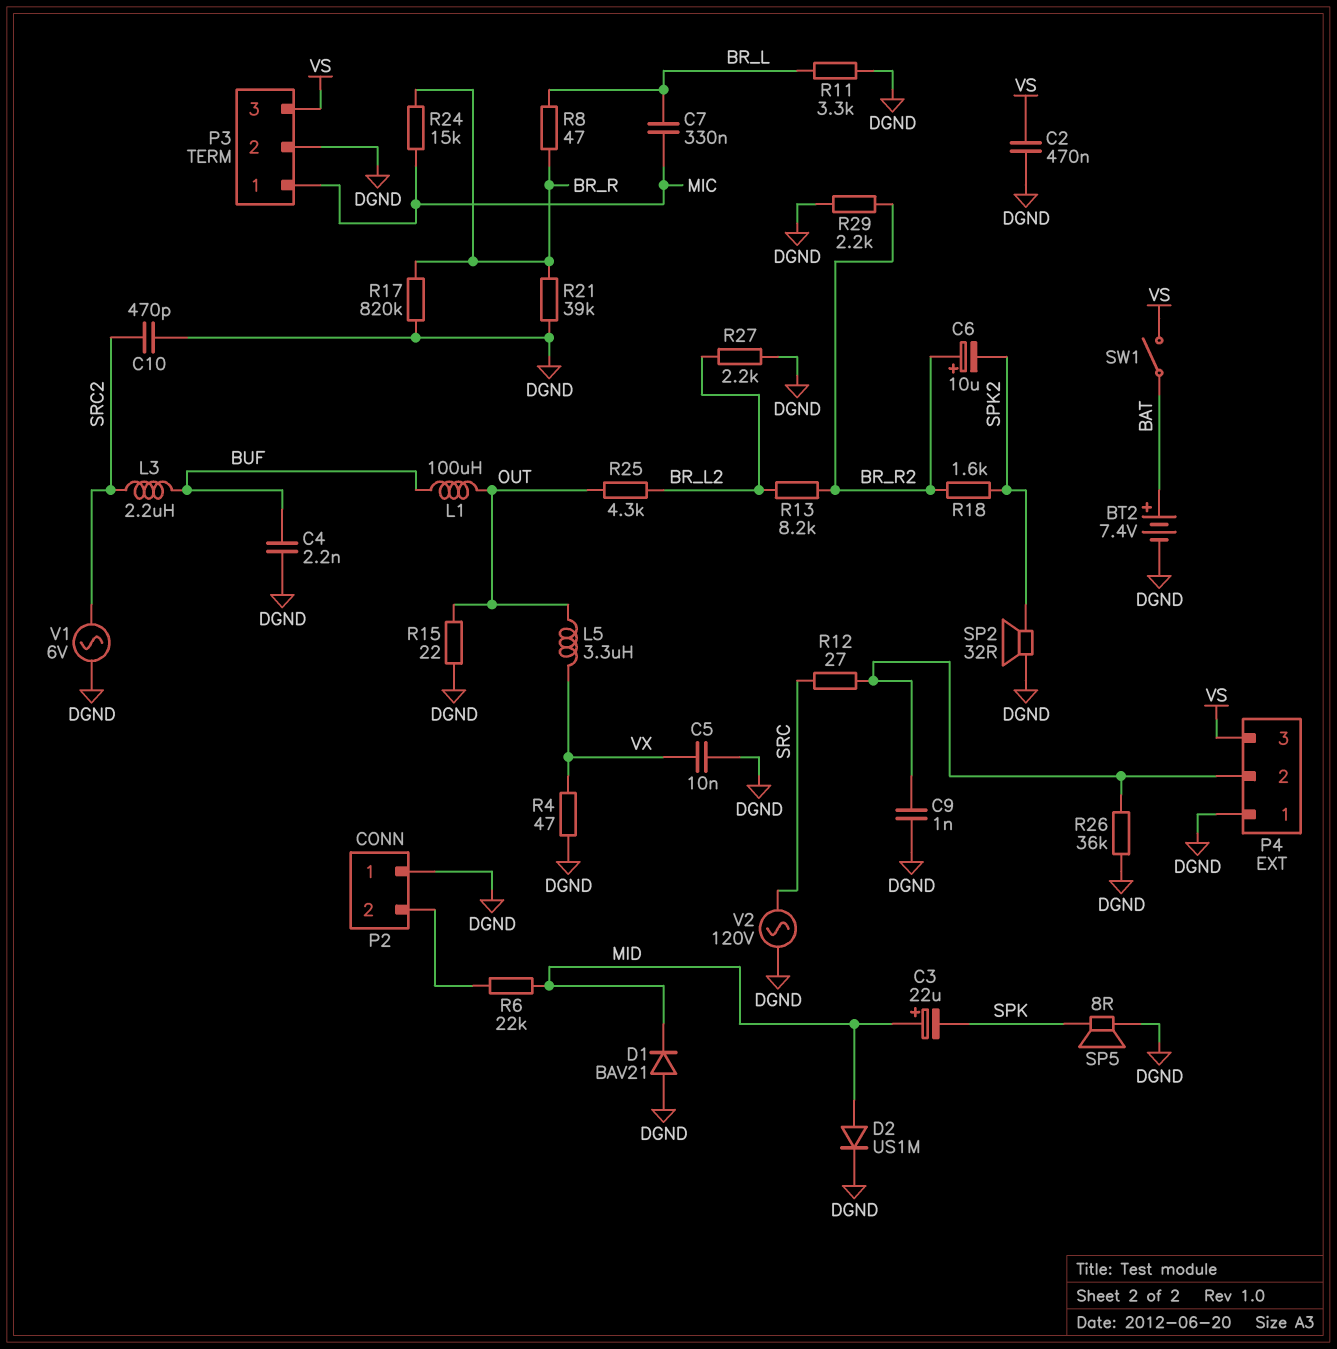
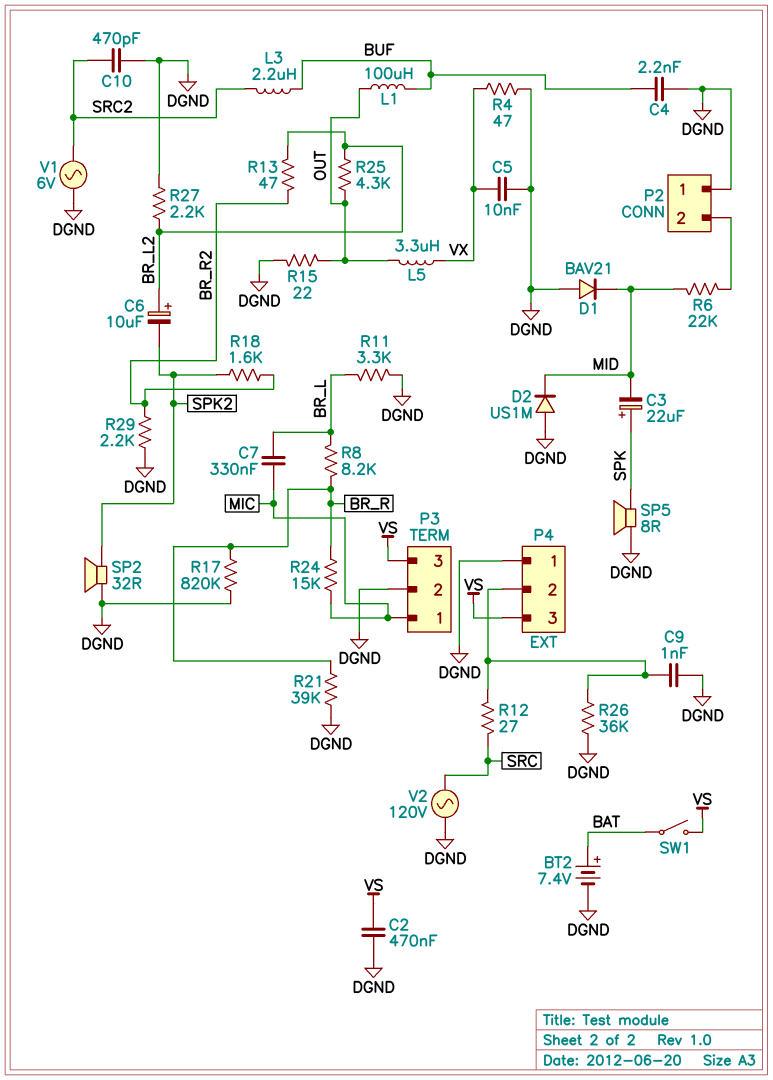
C3: 22uF (plus MID, minus SPK) -> 22uF (plus SPK, minus MID)
C6: 10uF (plus BR_R2, minus SPK2) -> 10uF (plus BR_L2, minus SPK2)
D2: diode US1M (A MID, K DGND) -> diode US1M (A DGND, K MID)
R8: 47 (BR_L, BR_R) -> 8.2k (BR_L, BR_R)
R13: 8.2k (BR_L2, BR_R2) -> 47 (BR_L2, BR_R2)

